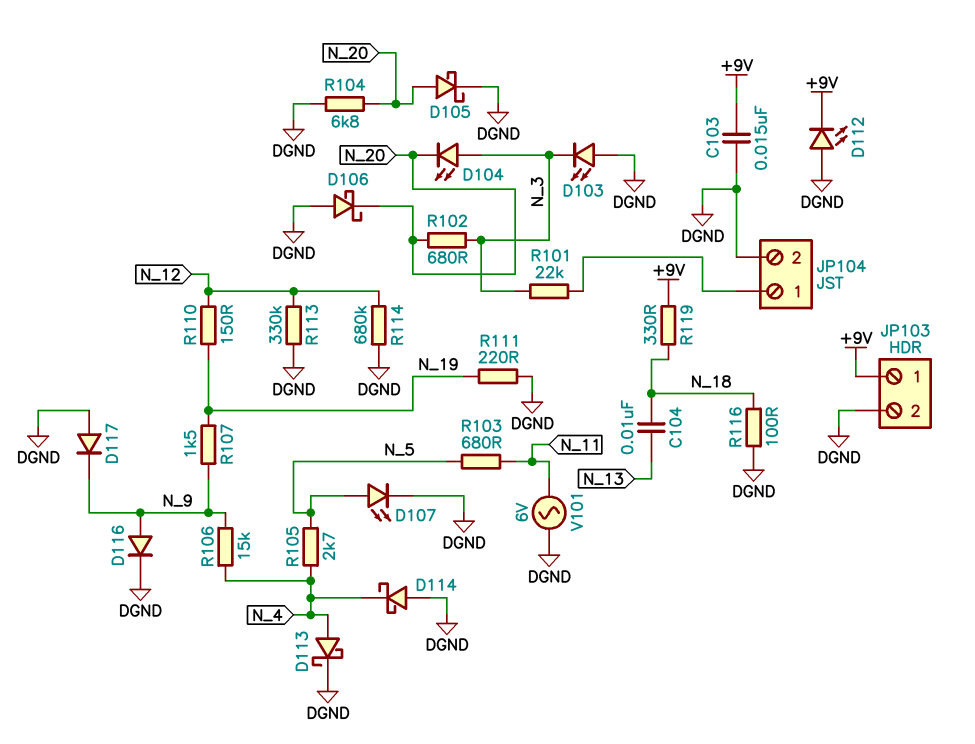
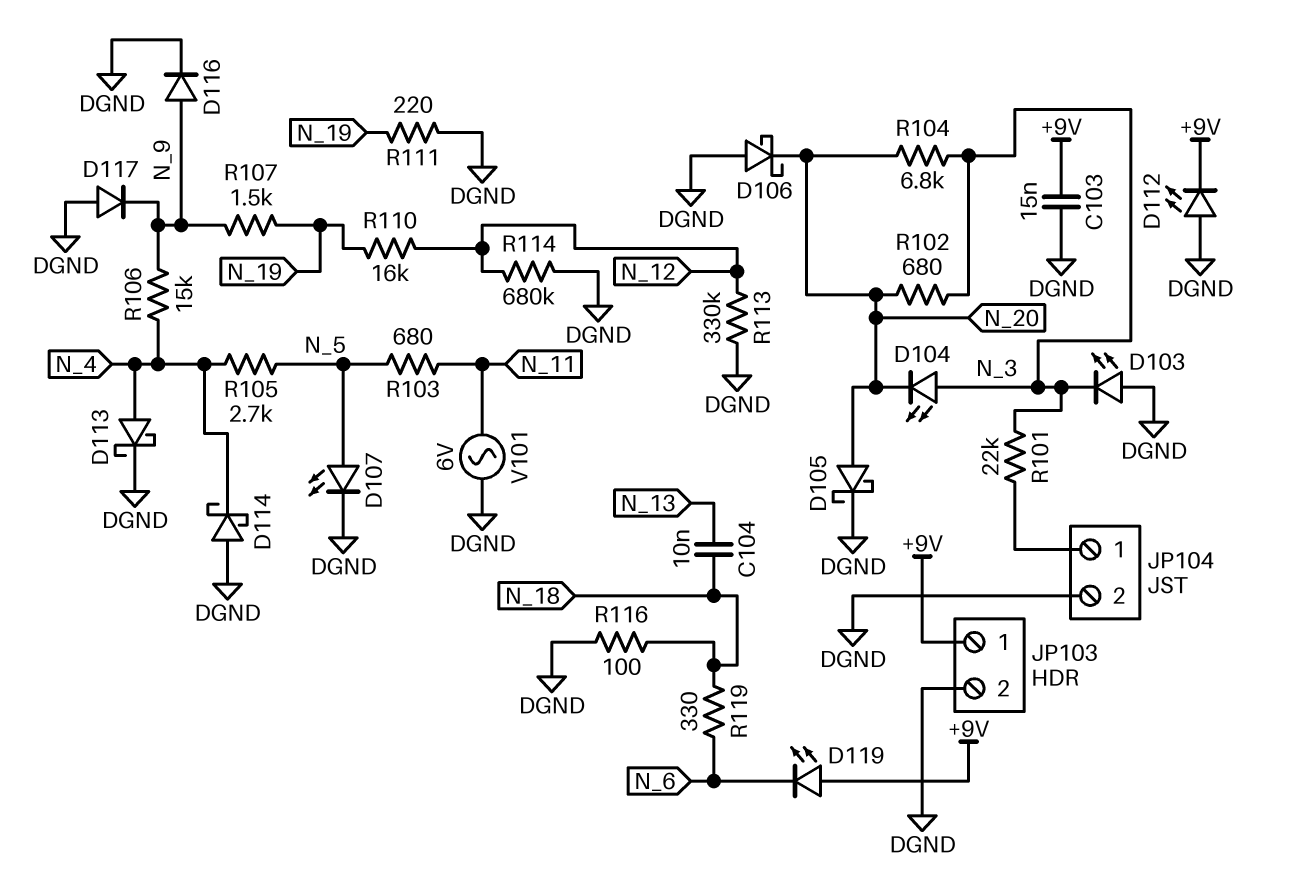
D119: none -> LED (A +9V, K N_6)
R104: 6.8k (DGND, N_20) -> 6.8k (N_3, N_20)
R110: 150 (N_12, N_19) -> 16k (N_12, N_19)
R119: 330 (+9V, N_18) -> 330 (N_6, N_18)

